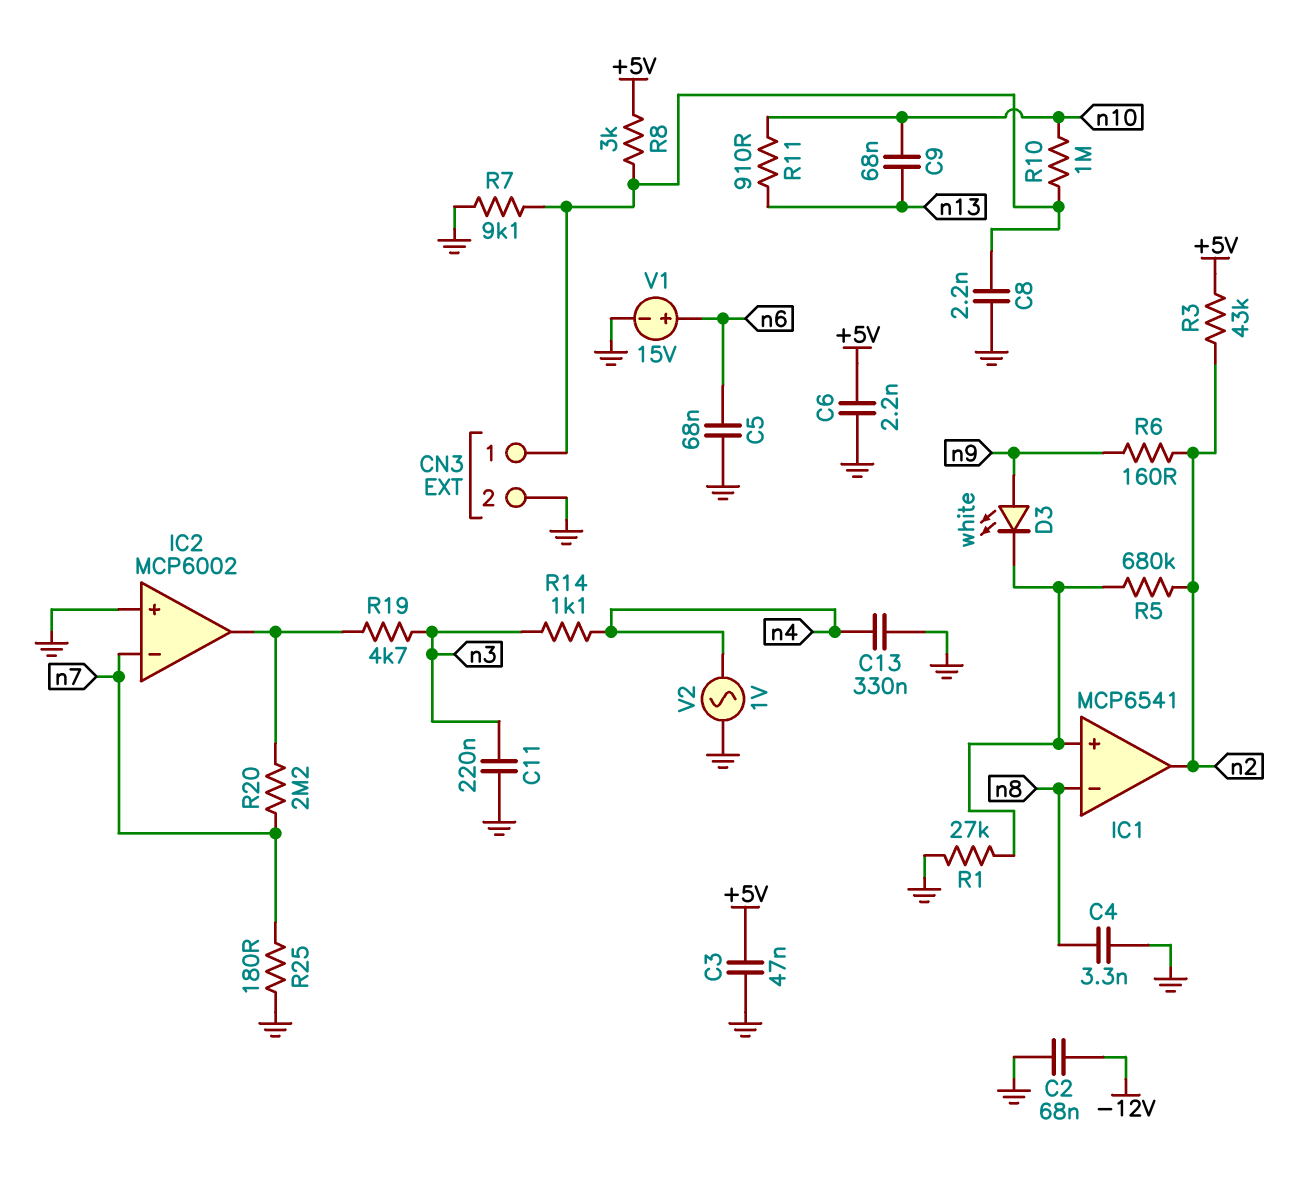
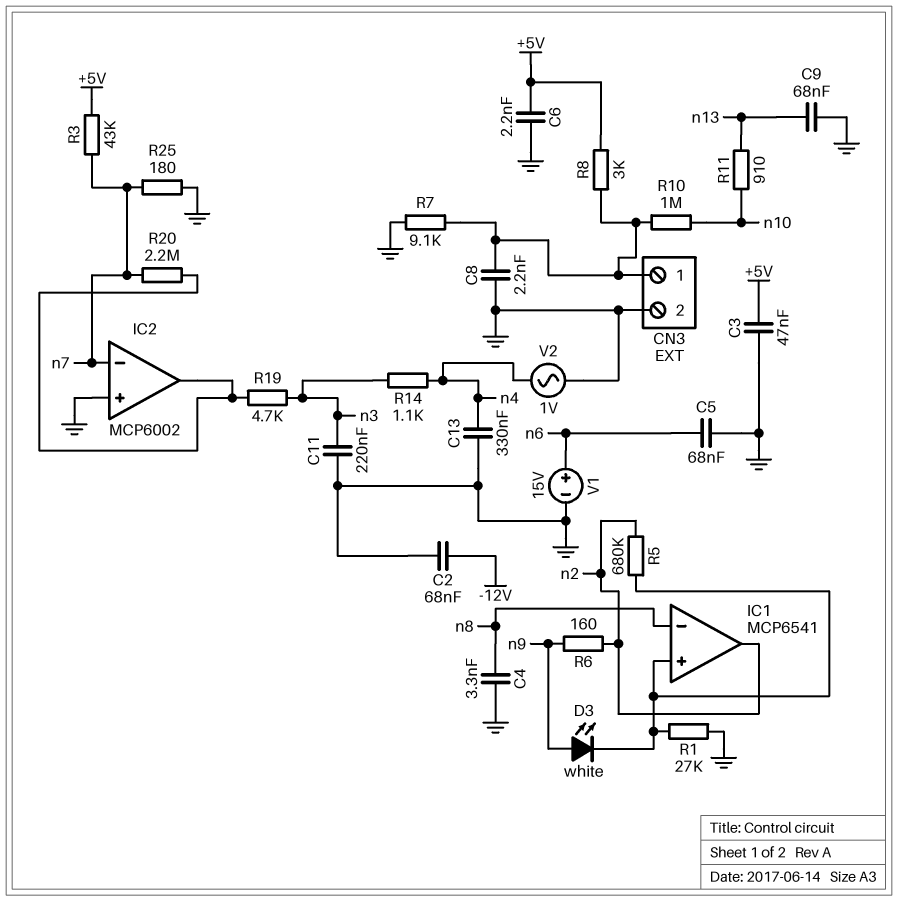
C9: 68nF (n10, n13) -> 68nF (GND, n13)
R3: 43k (+5V, n2) -> 43k (+5V, n7)

